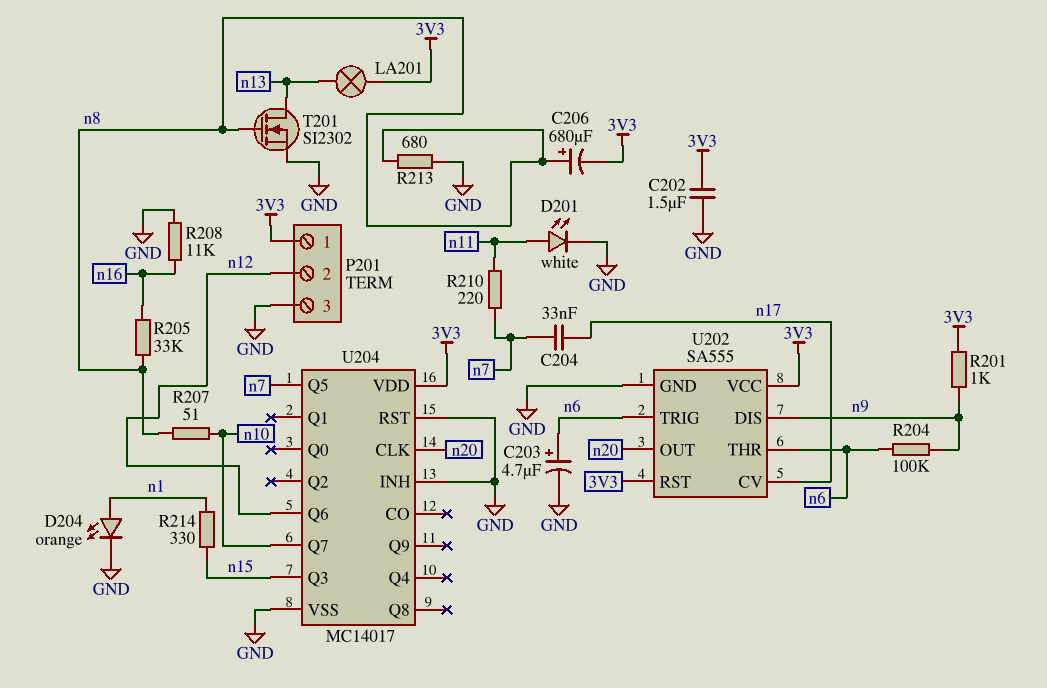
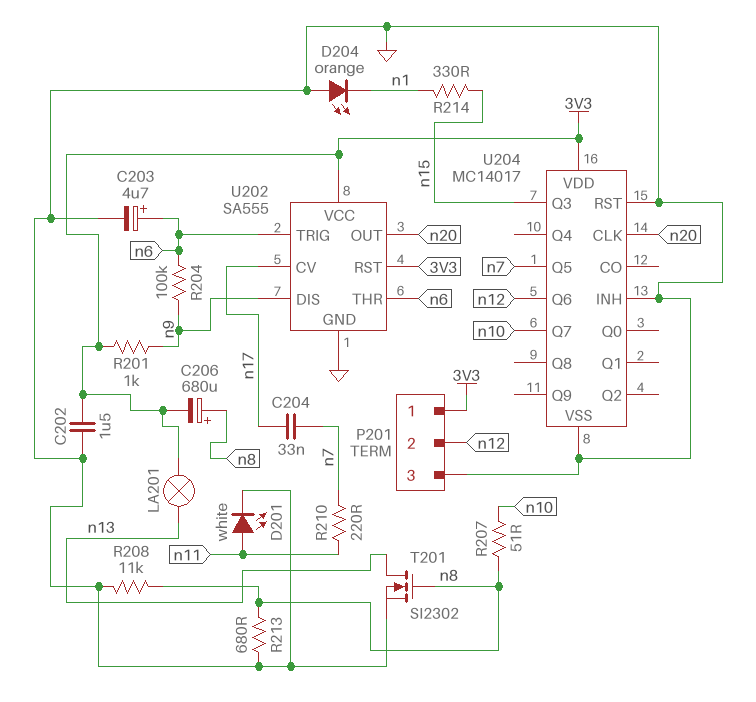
D204: LED orange (A n1, K GND) -> LED orange (A GND, K n1)
R205: 33k (n8, n16) -> none
R208: 11k (GND, n16) -> 11k (GND, n8)

